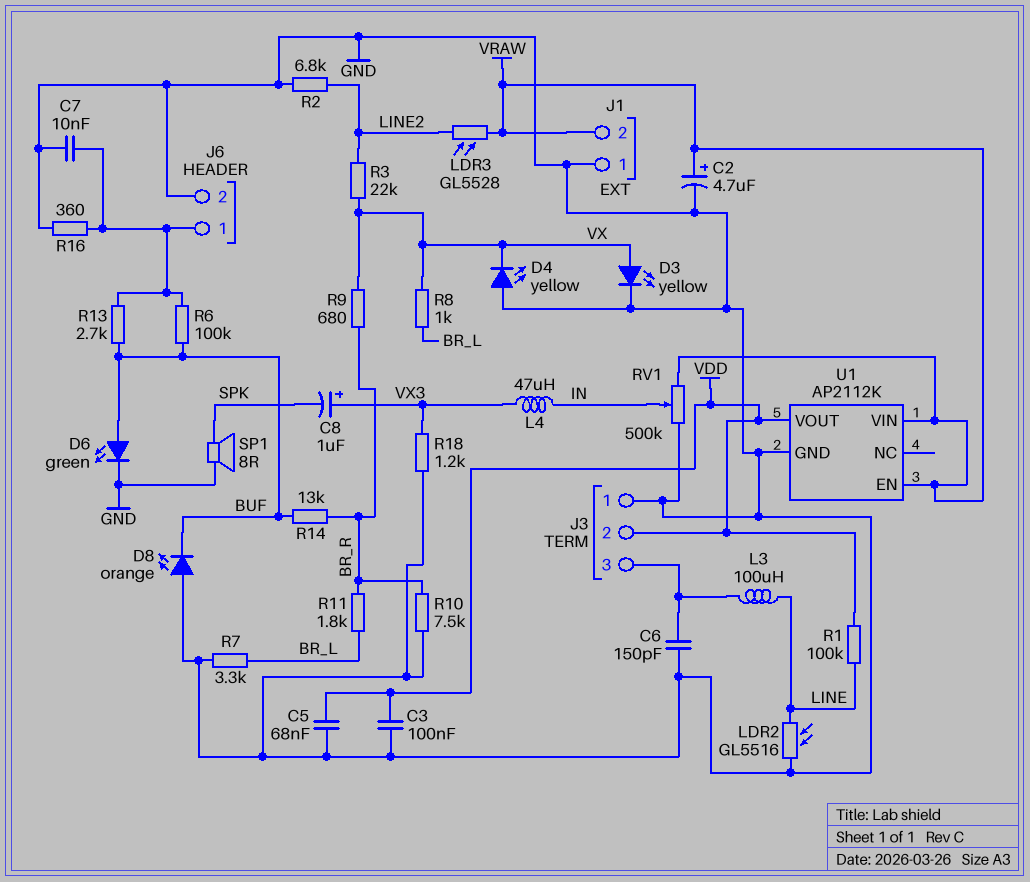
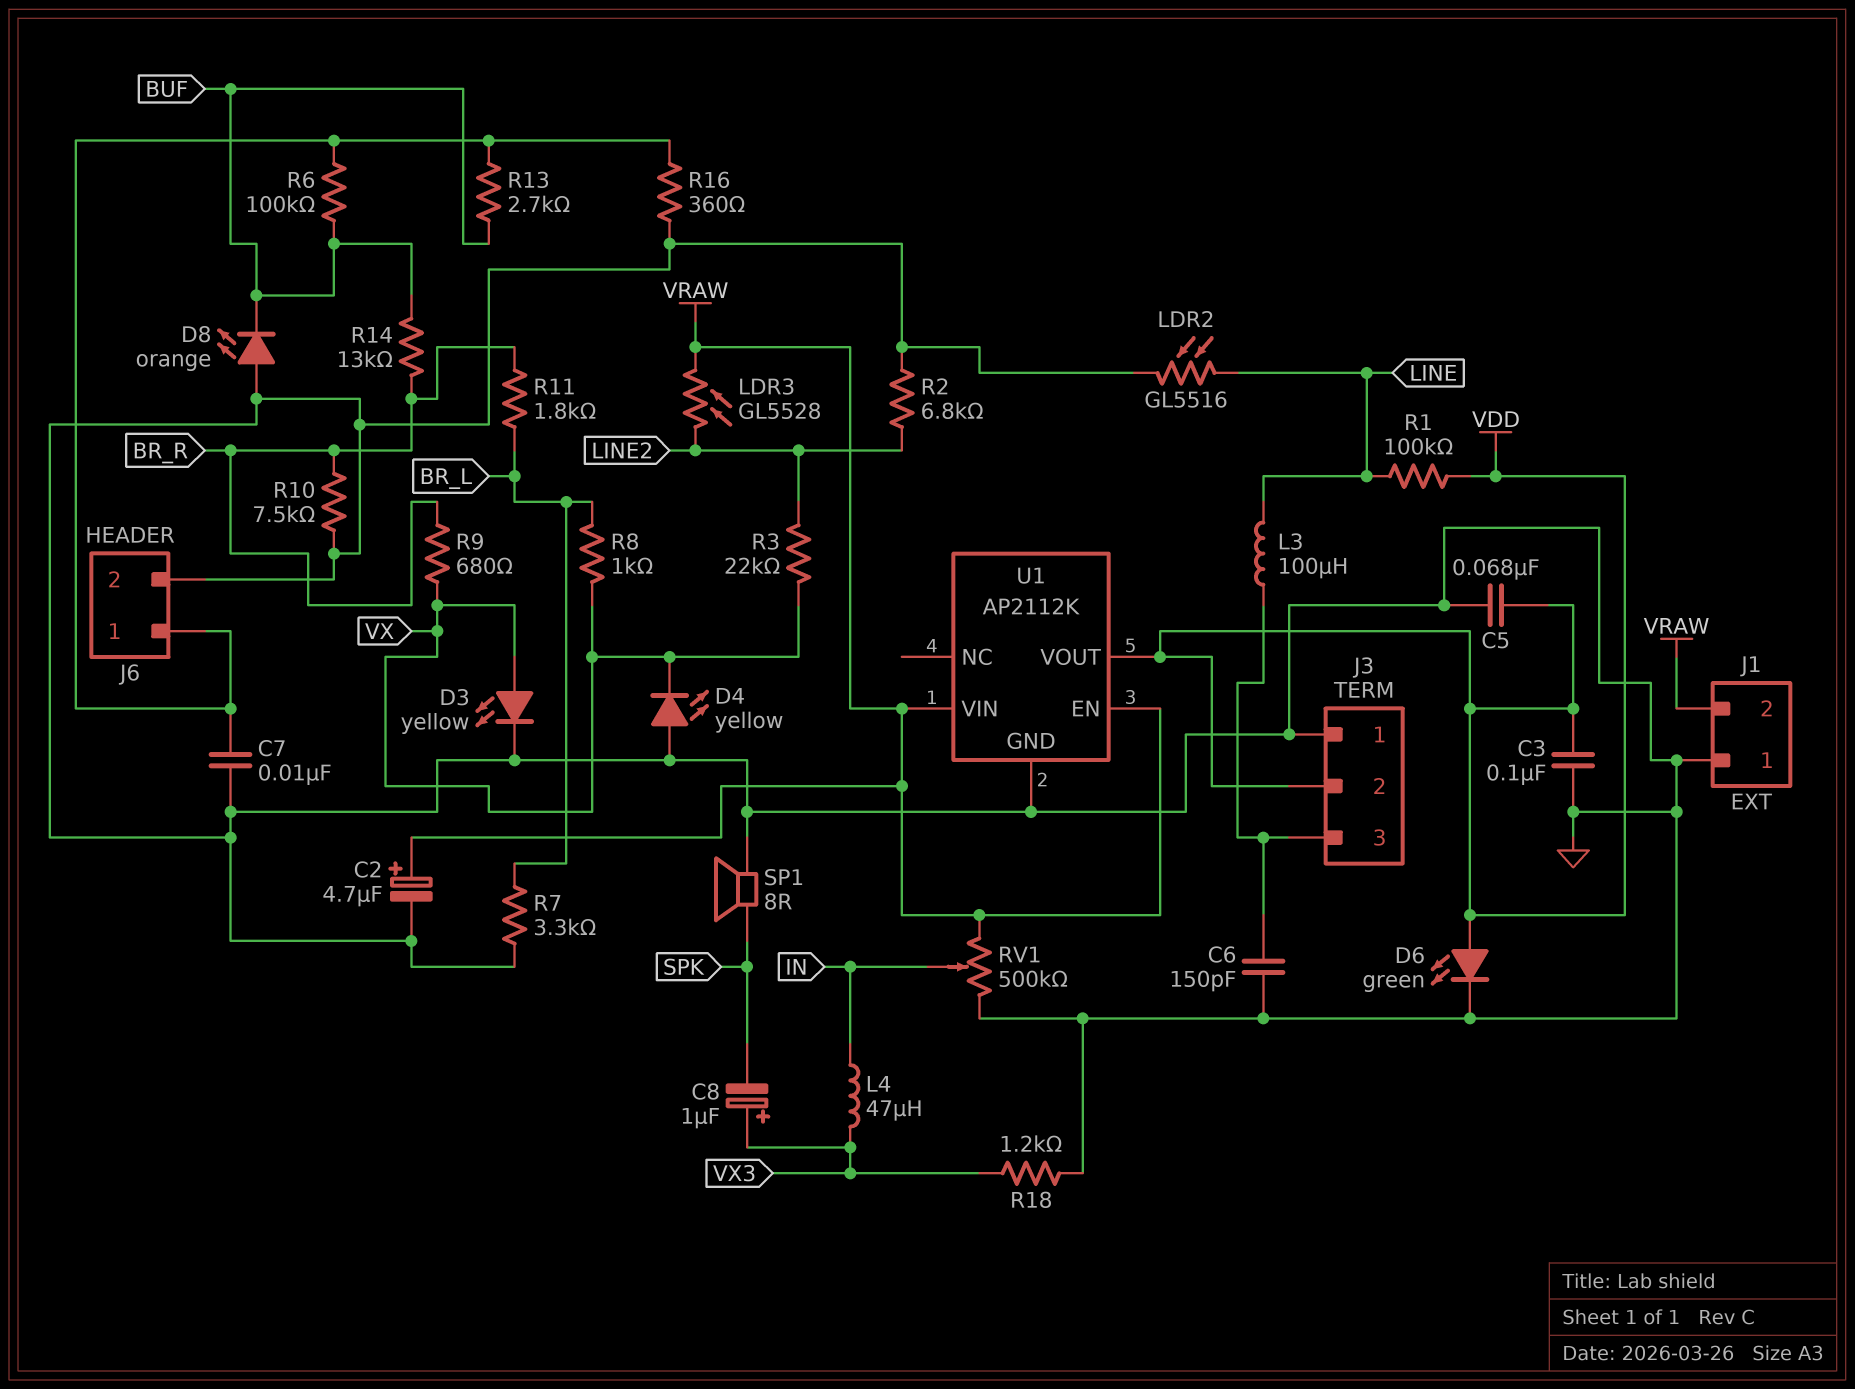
D6: LED green (A BUF, K GND) -> LED green (A VDD, K GND)

